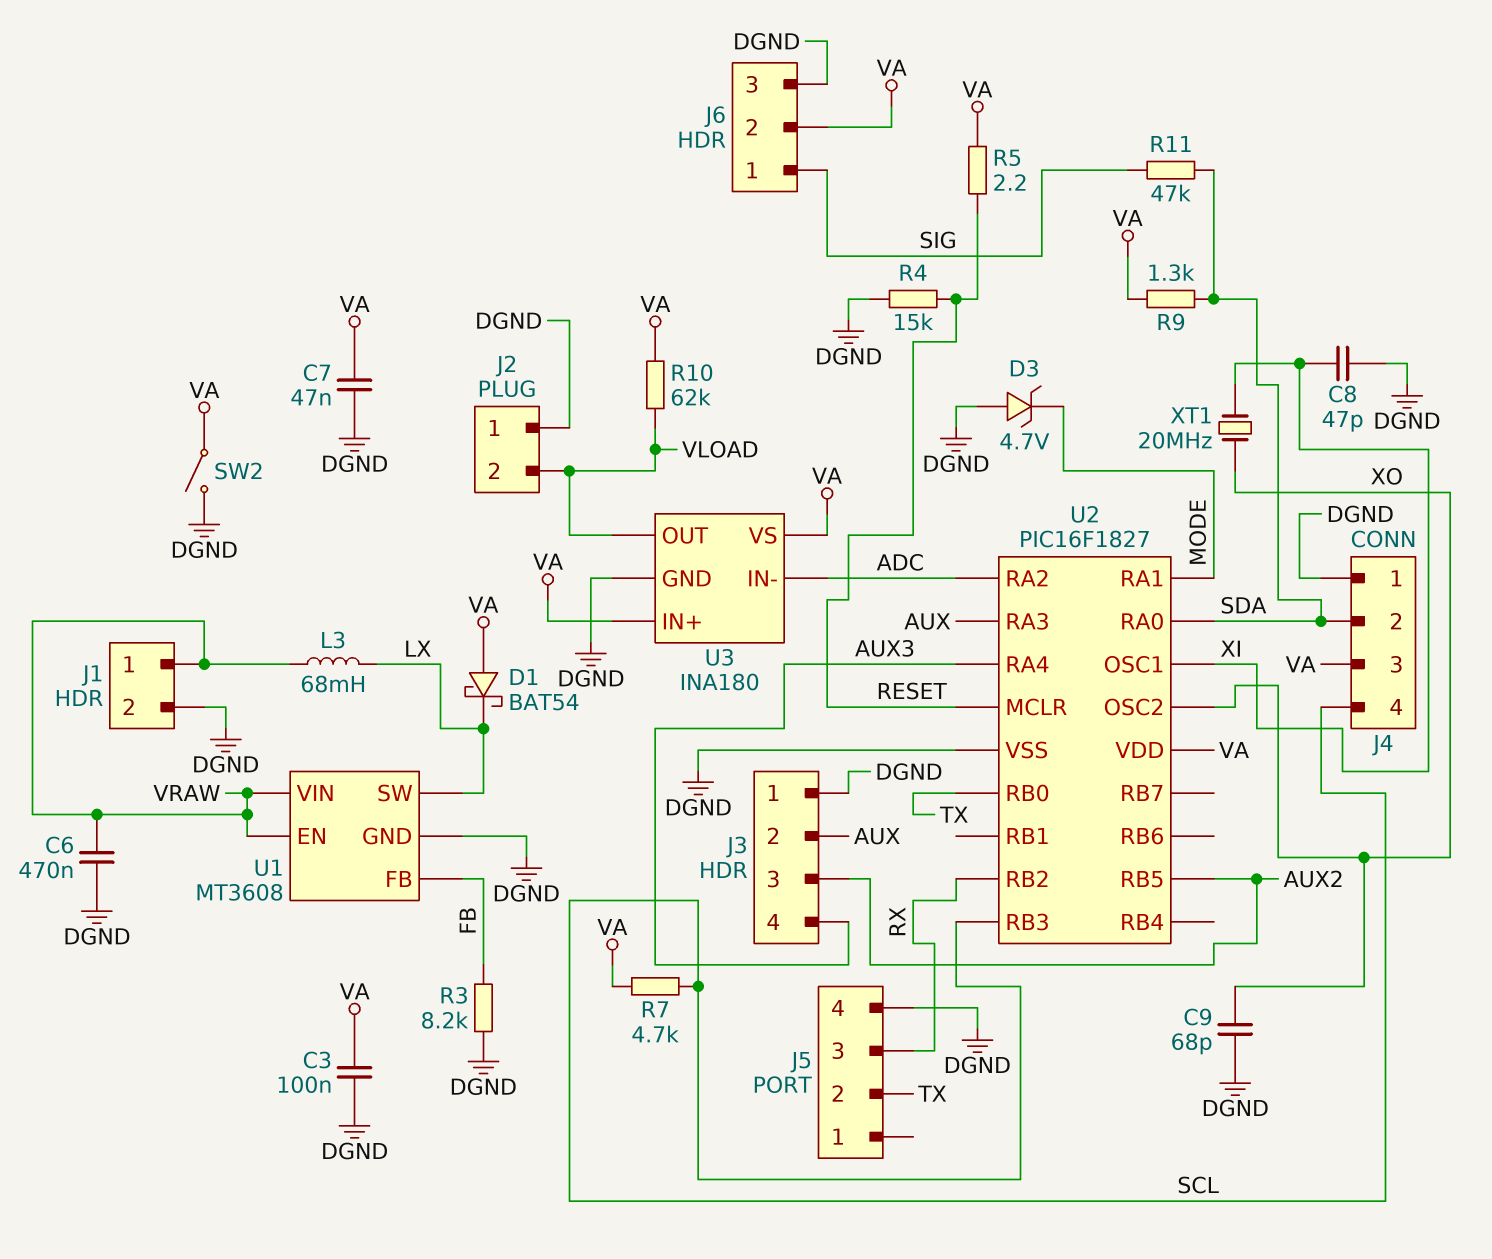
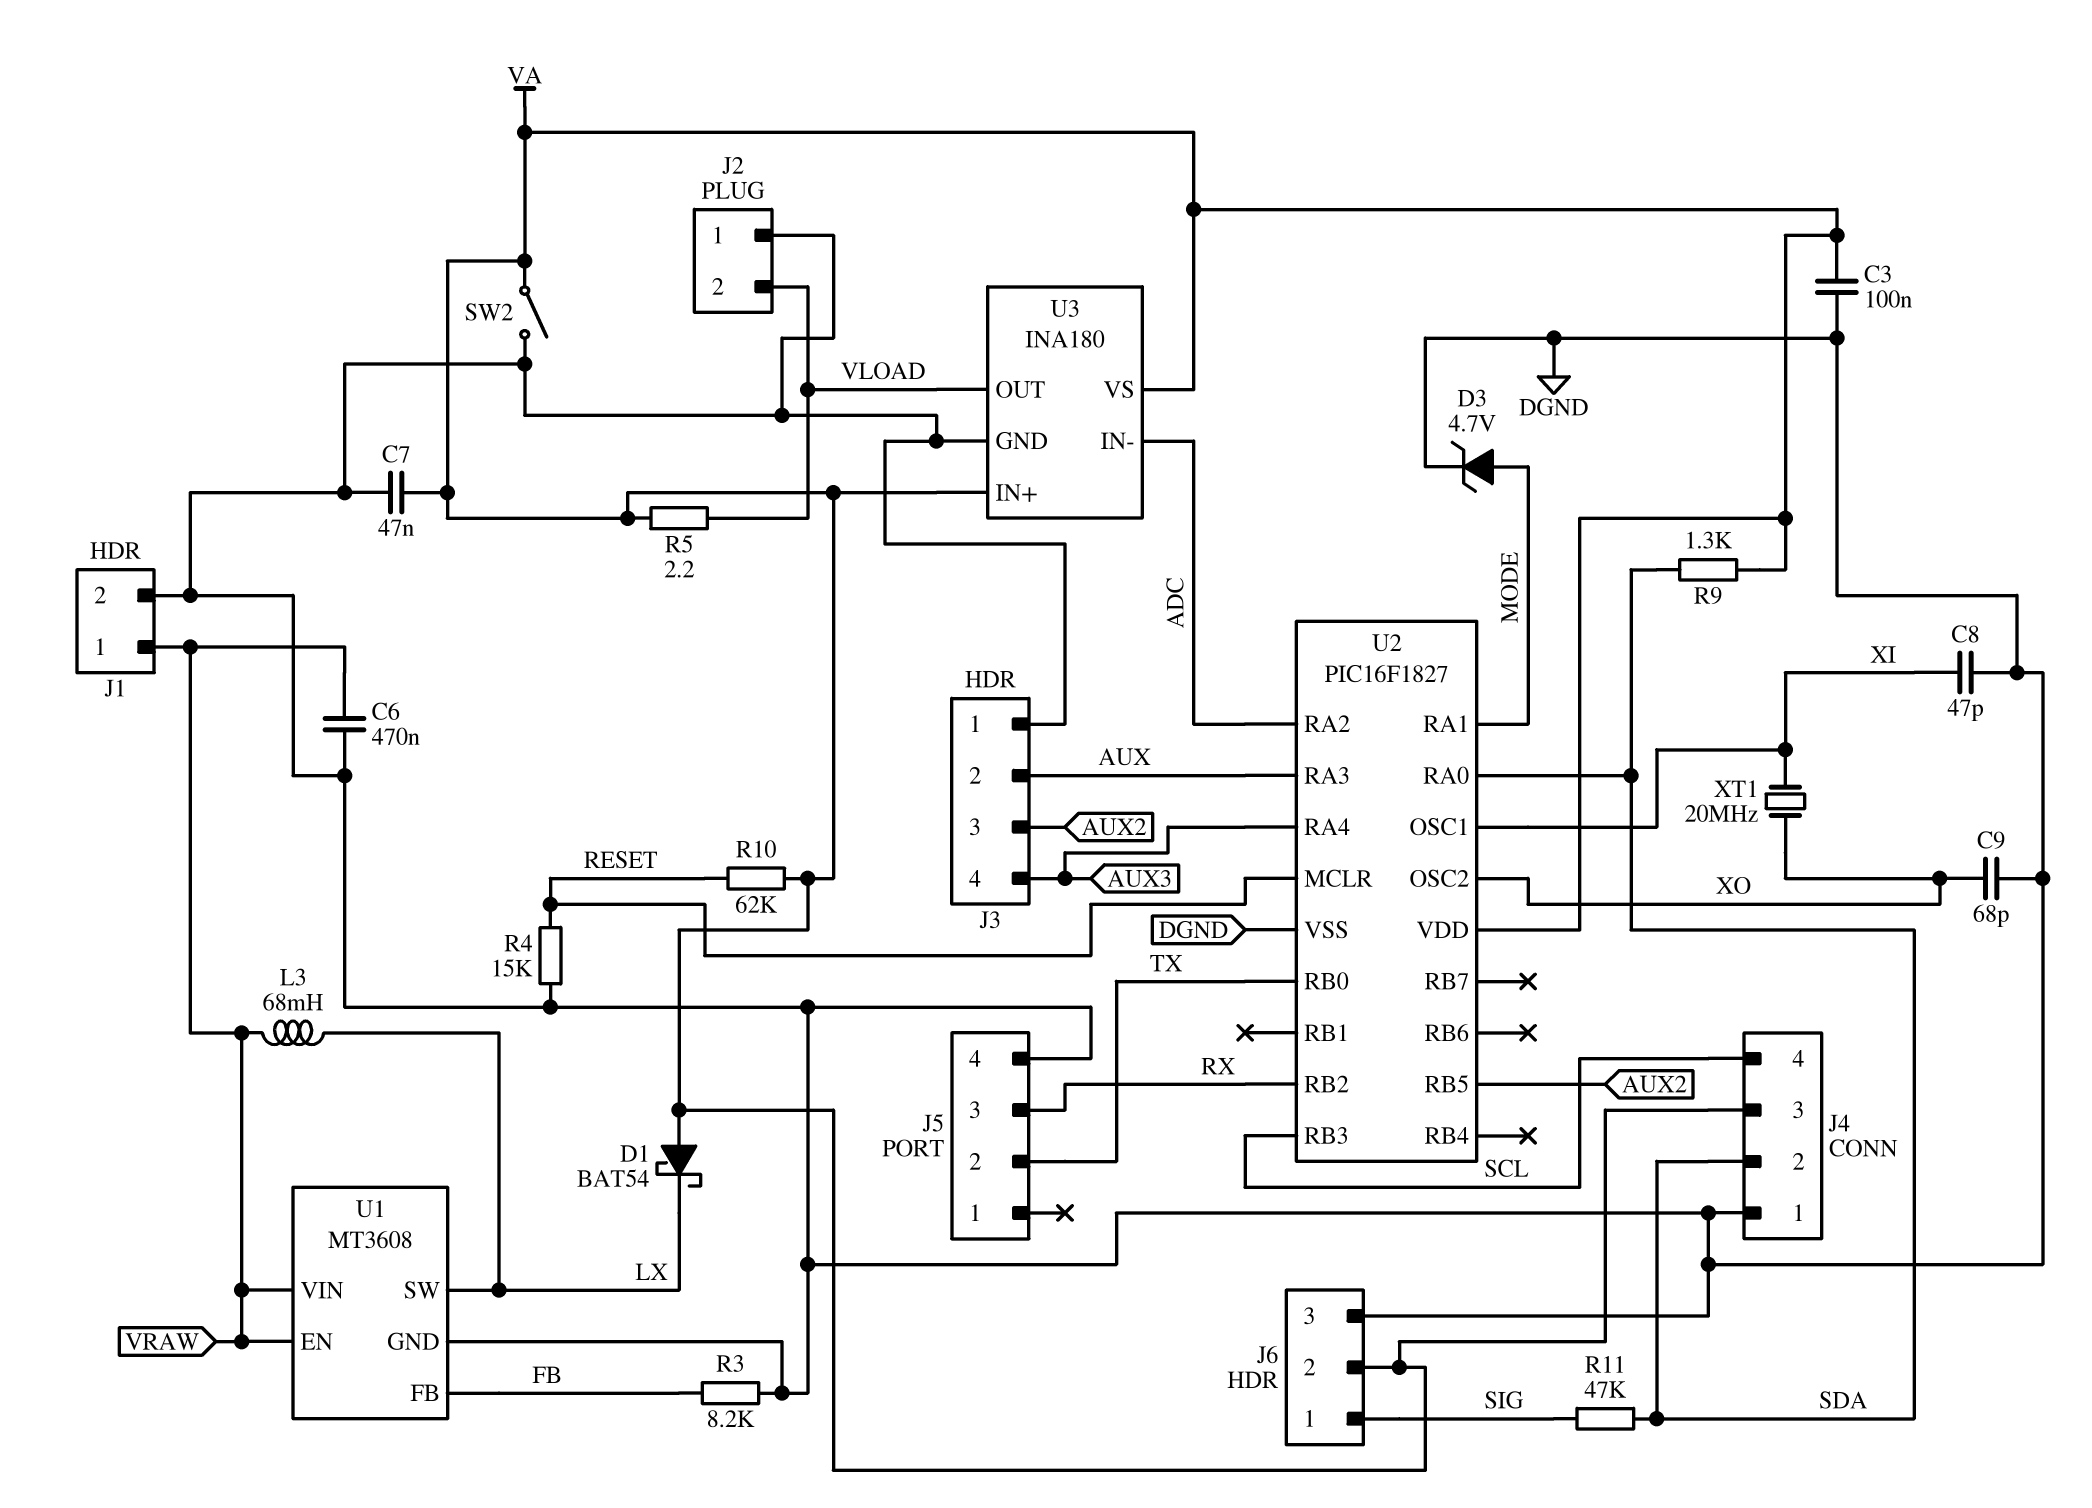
D3: zener 4.7V (A DGND, K MODE) -> zener 4.7V (A MODE, K DGND)
R5: 2.2 (RESET, VA) -> 2.2 (VA, VLOAD)
R7: 4.7k (SCL, VA) -> none
R10: 62k (VA, VLOAD) -> 62k (RESET, VA)

